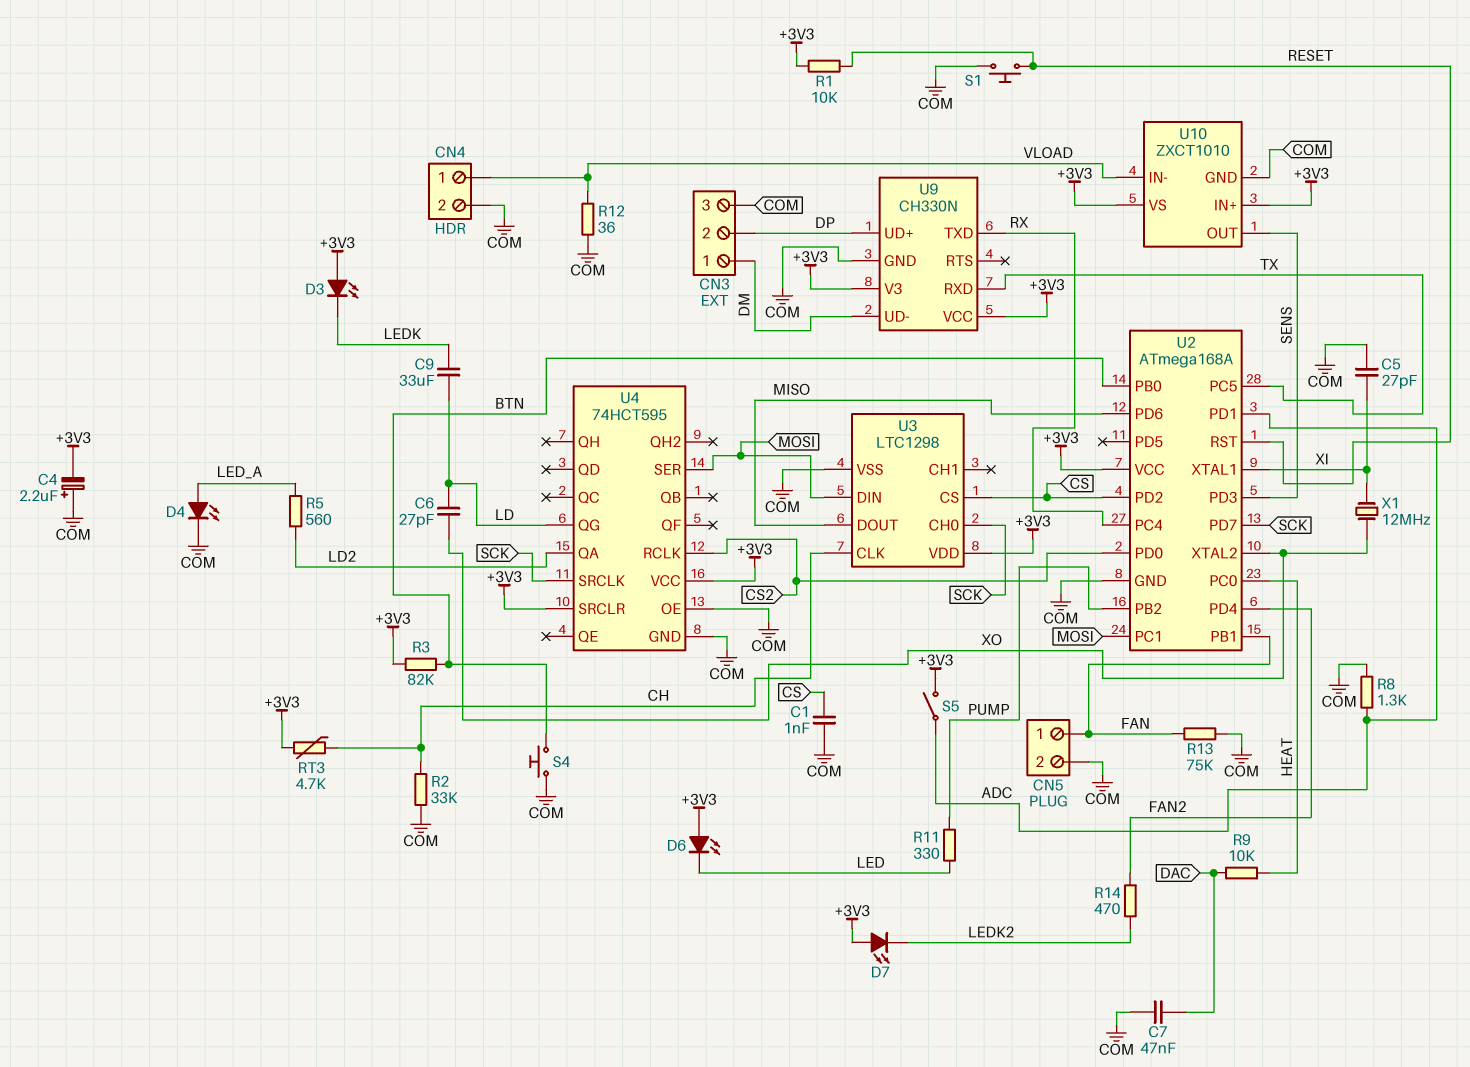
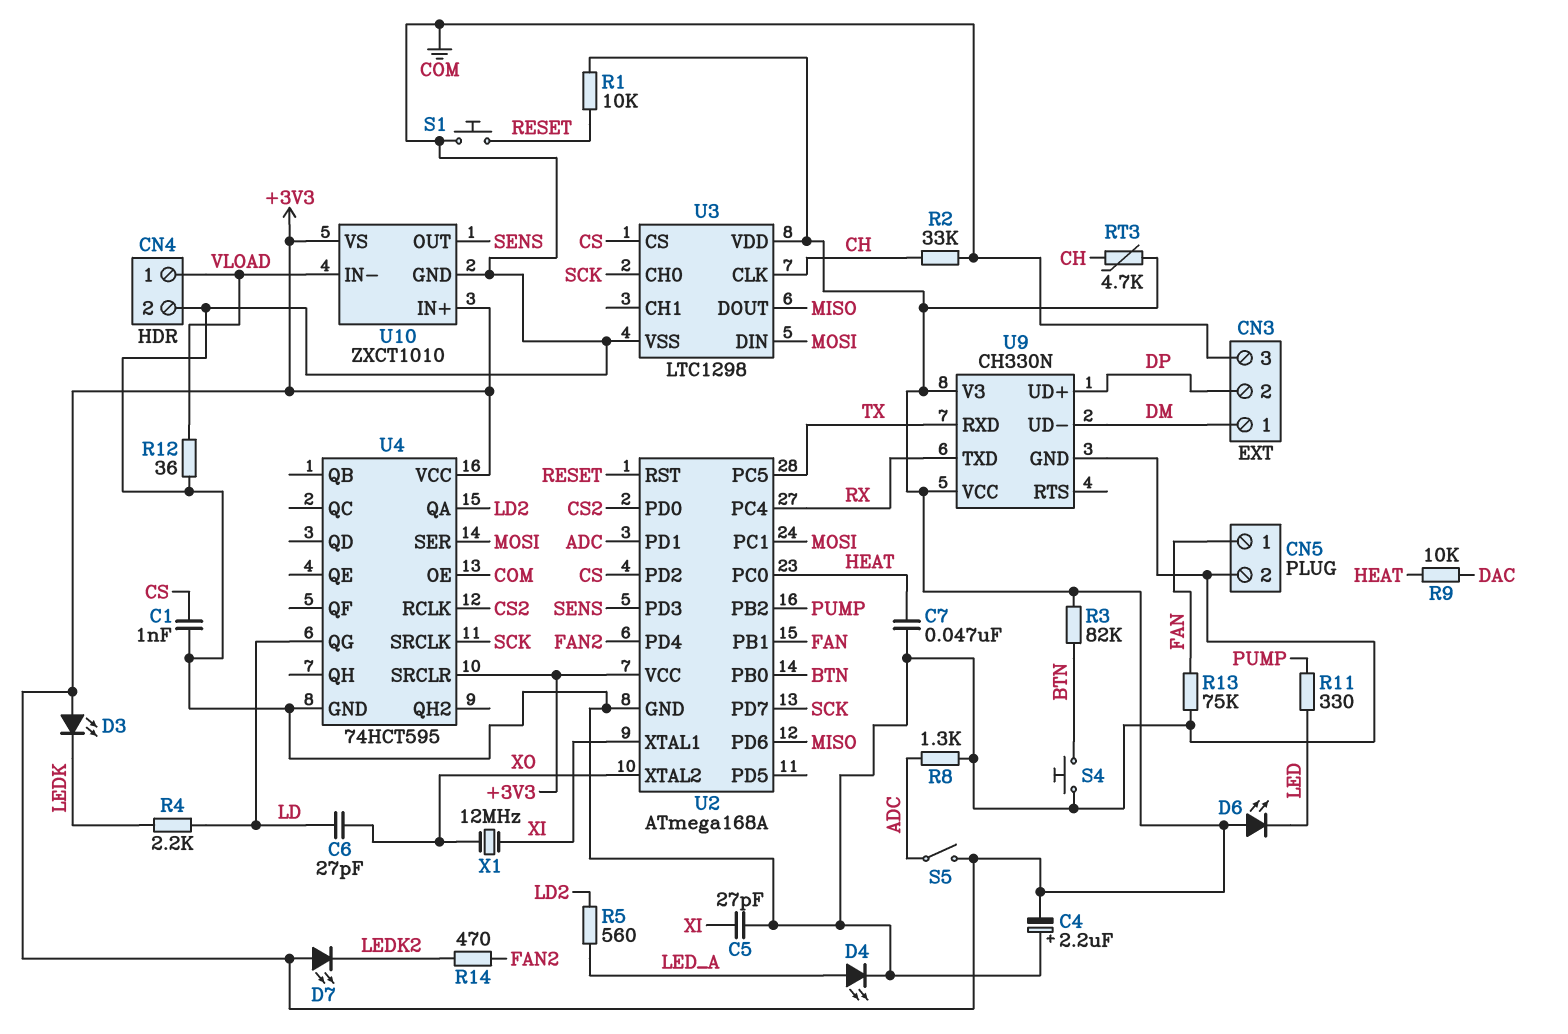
C7: 47nF (COM, DAC) -> 47nF (COM, HEAT)
C9: 33uF (LD, LEDK) -> none
R4: none -> 2.2k (LD, LEDK)

